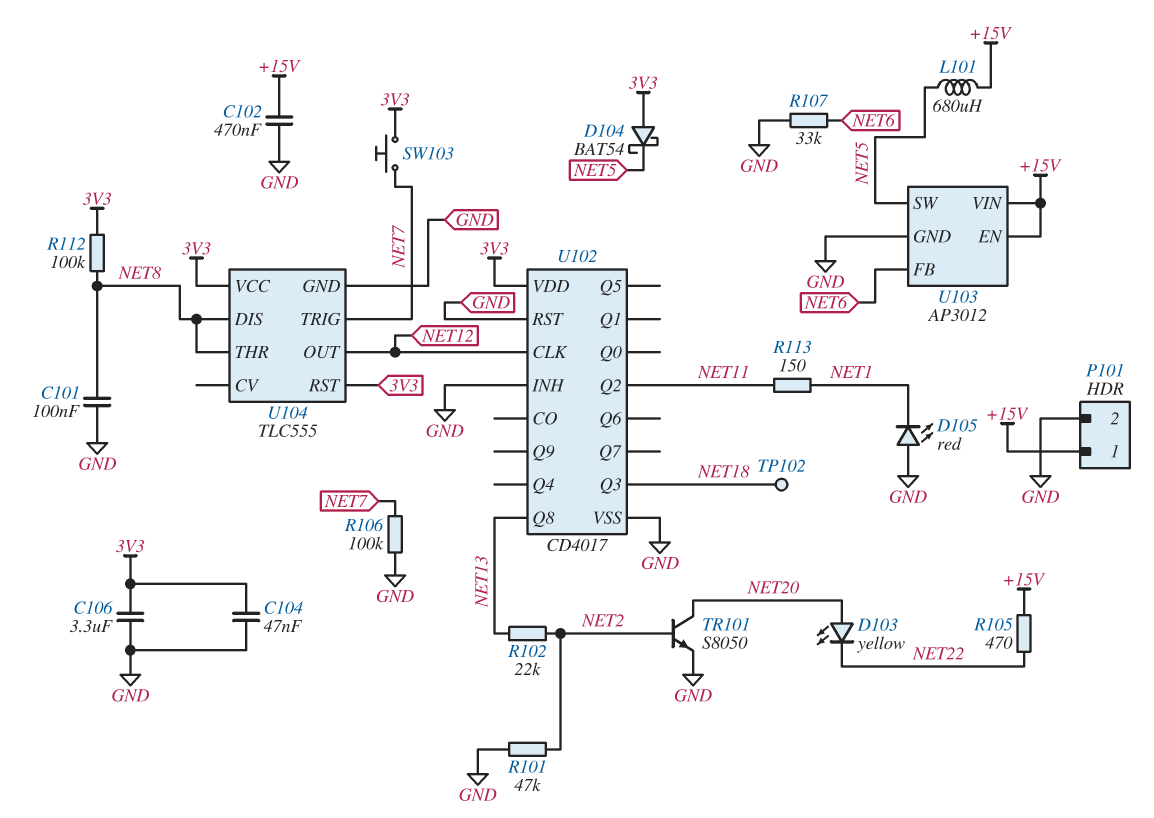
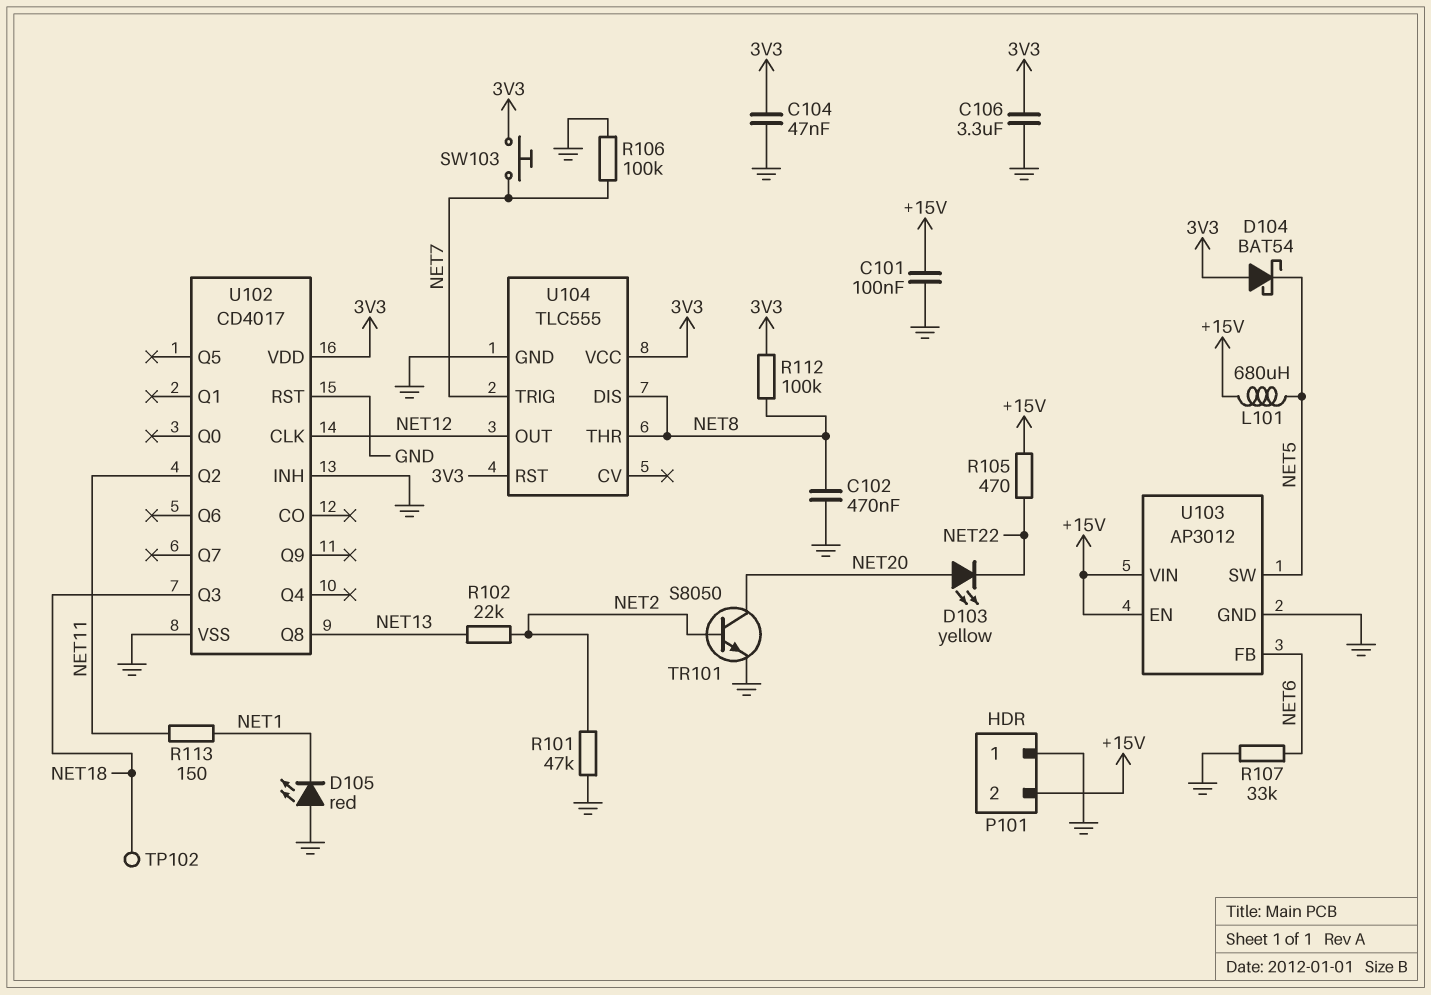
C101: 100nF (GND, NET8) -> 100nF (+15V, GND)
C102: 470nF (+15V, GND) -> 470nF (GND, NET8)
P101 pin 1: +15V -> GND
P101 pin 2: GND -> +15V

